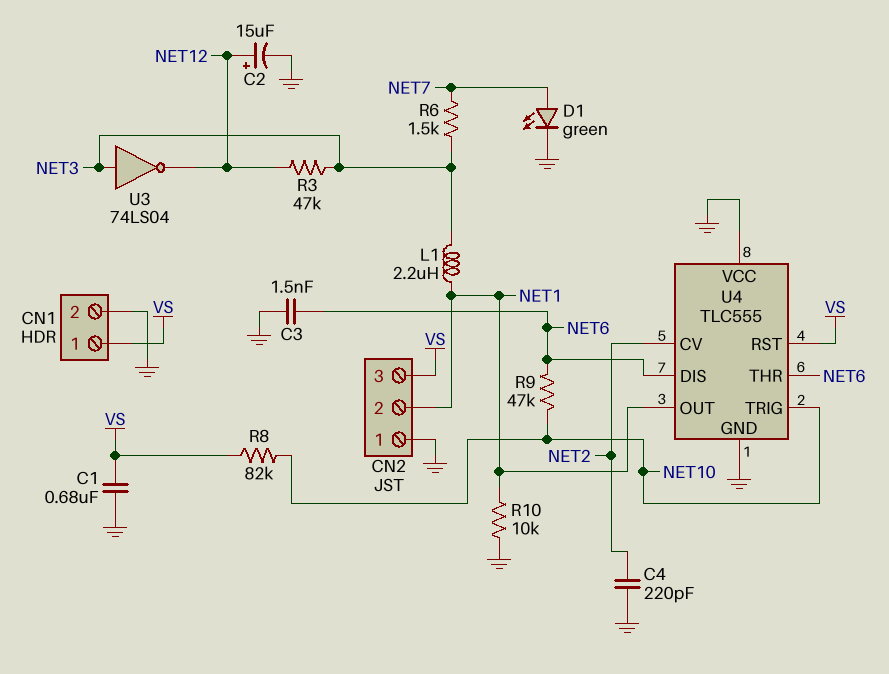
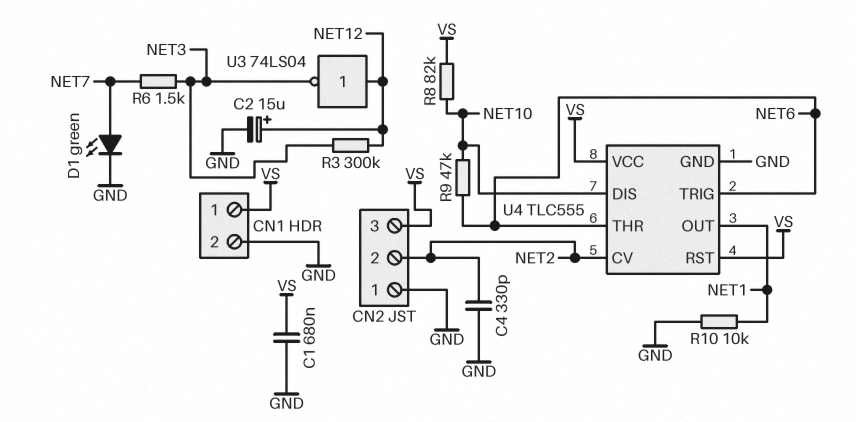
C3: 1.5nF (GND, NET6) -> none
C4: 220pF (GND, NET2) -> 330pF (GND, NET2)
CN2 pin 2: NET1 -> NET2
L1: 2.2uH (NET1, NET3) -> none
R3: 47k (NET3, NET12) -> 300k (NET3, NET12)
U3: NOT 74LS04 (in NET3, out NET12) -> NOT 74LS04 (in NET12, out NET3)
U4 pin DIS: NET6 -> NET10
U4 pin TRIG: NET10 -> NET6
U4 pin VCC: GND -> VS

